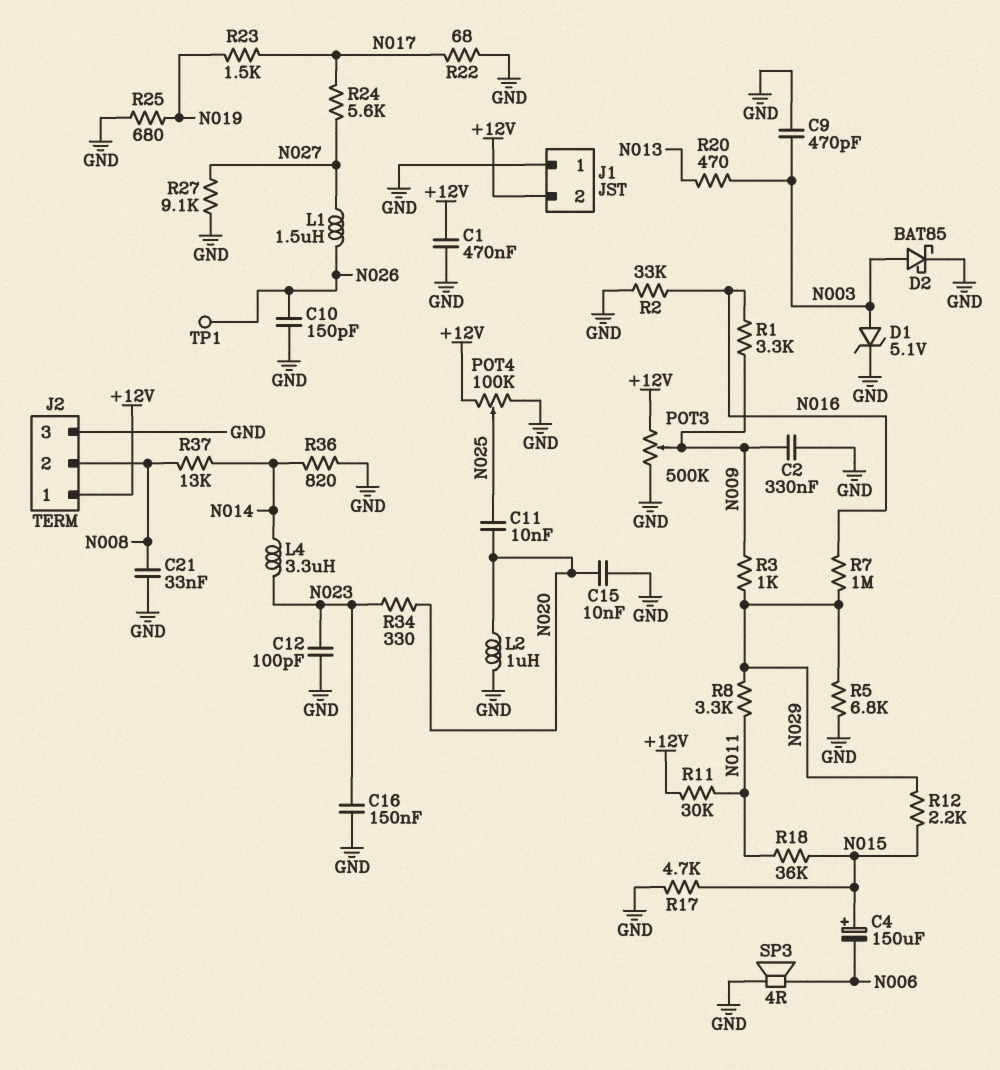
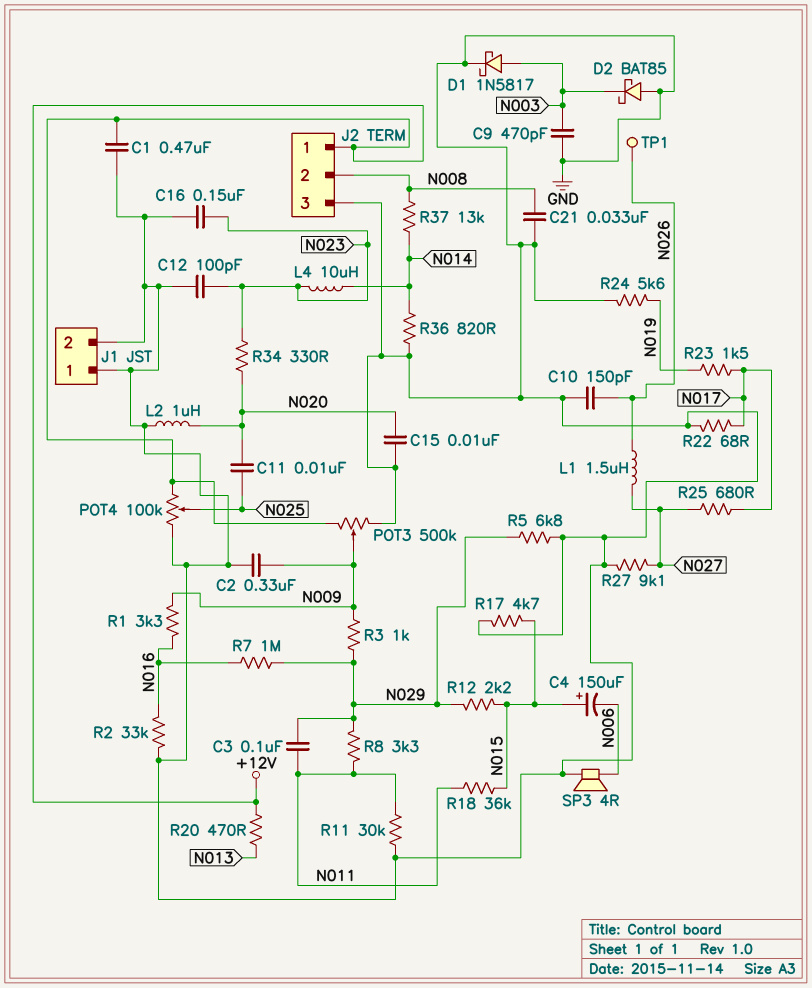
C3: none -> 100nF (N011, N029)
D1: zener 5.1V (A N003, K GND) -> schottky 1N5817 (A N003, K GND)
D2: schottky BAT85 (A N003, K GND) -> schottky BAT85 (A GND, K N003)
J1 pin 2: +12V -> GND
L4: 3.3uH (N014, N023) -> 10uH (N014, N023)
R11: 30k (+12V, N011) -> 30k (GND, N011)
R20: 470 (N003, N013) -> 470 (+12V, N013)
R24: 5.6k (N017, N027) -> 5.6k (GND, N019)
R25: 680 (GND, N019) -> 680 (N017, N027)

